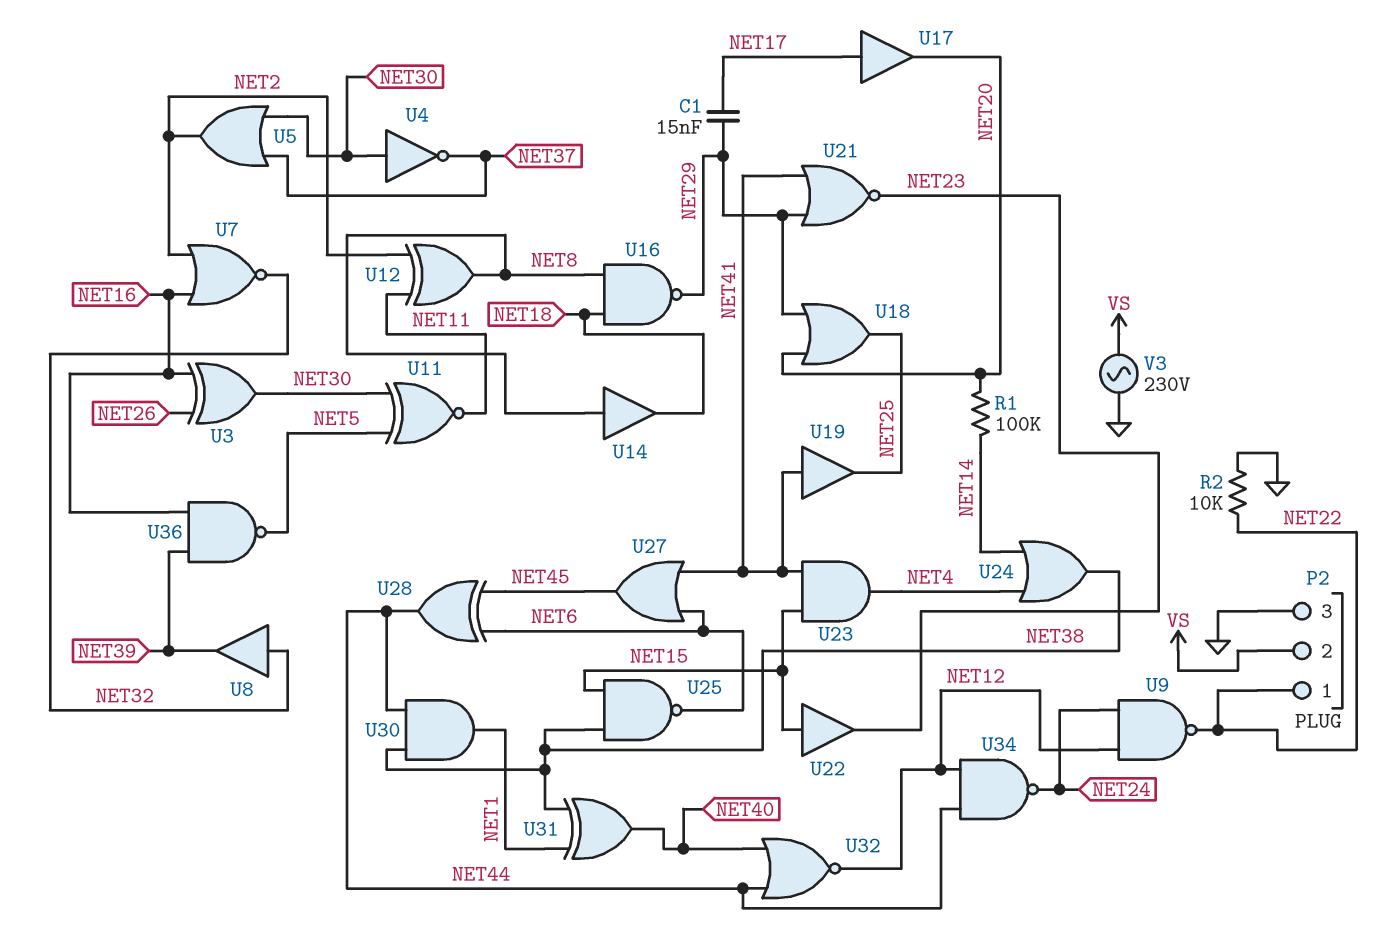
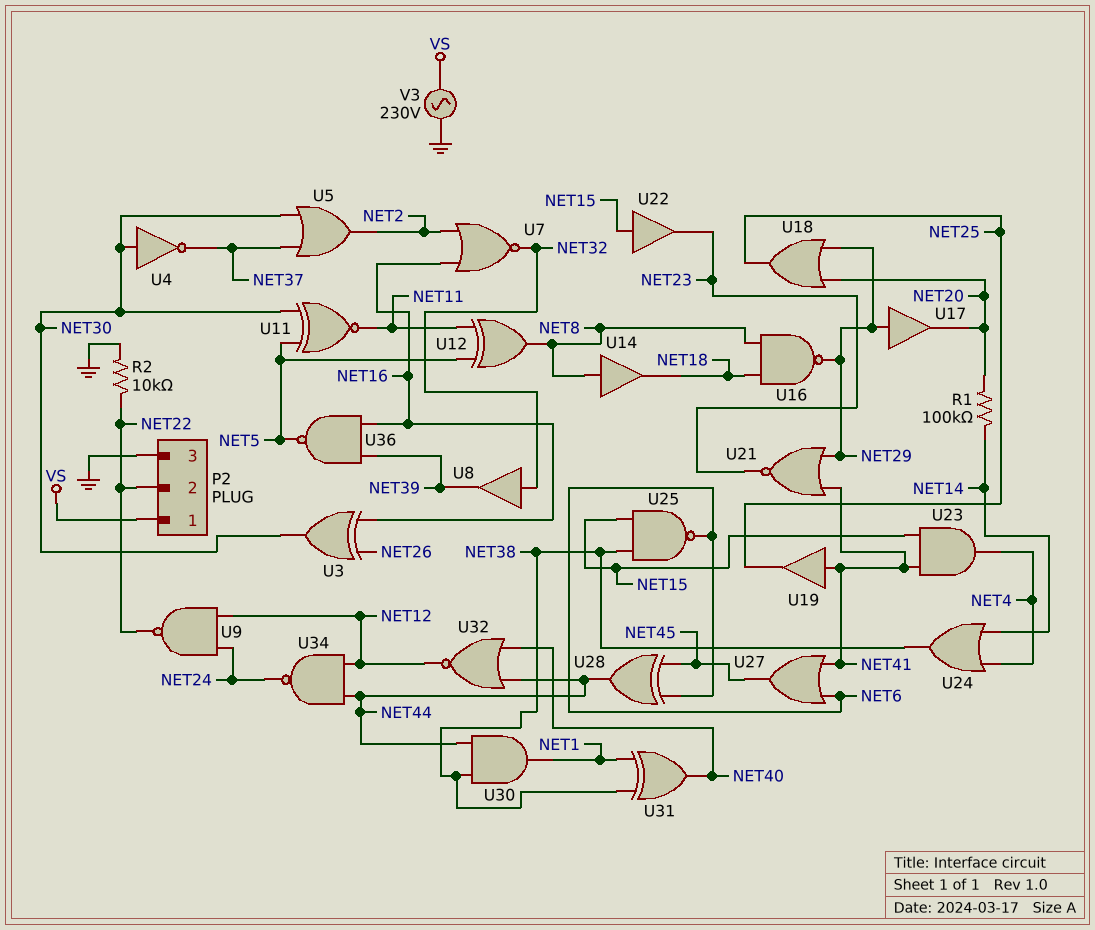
C1: 15nF (NET17, NET29) -> none
P2 pin 1: NET22 -> VS
P2 pin 2: VS -> NET22
U12: XOR (in NET2, in NET11, out NET8) -> XOR (in NET5, in NET11, out NET8)
U17: buffer (in NET17, out NET20) -> buffer (in NET29, out NET20)

